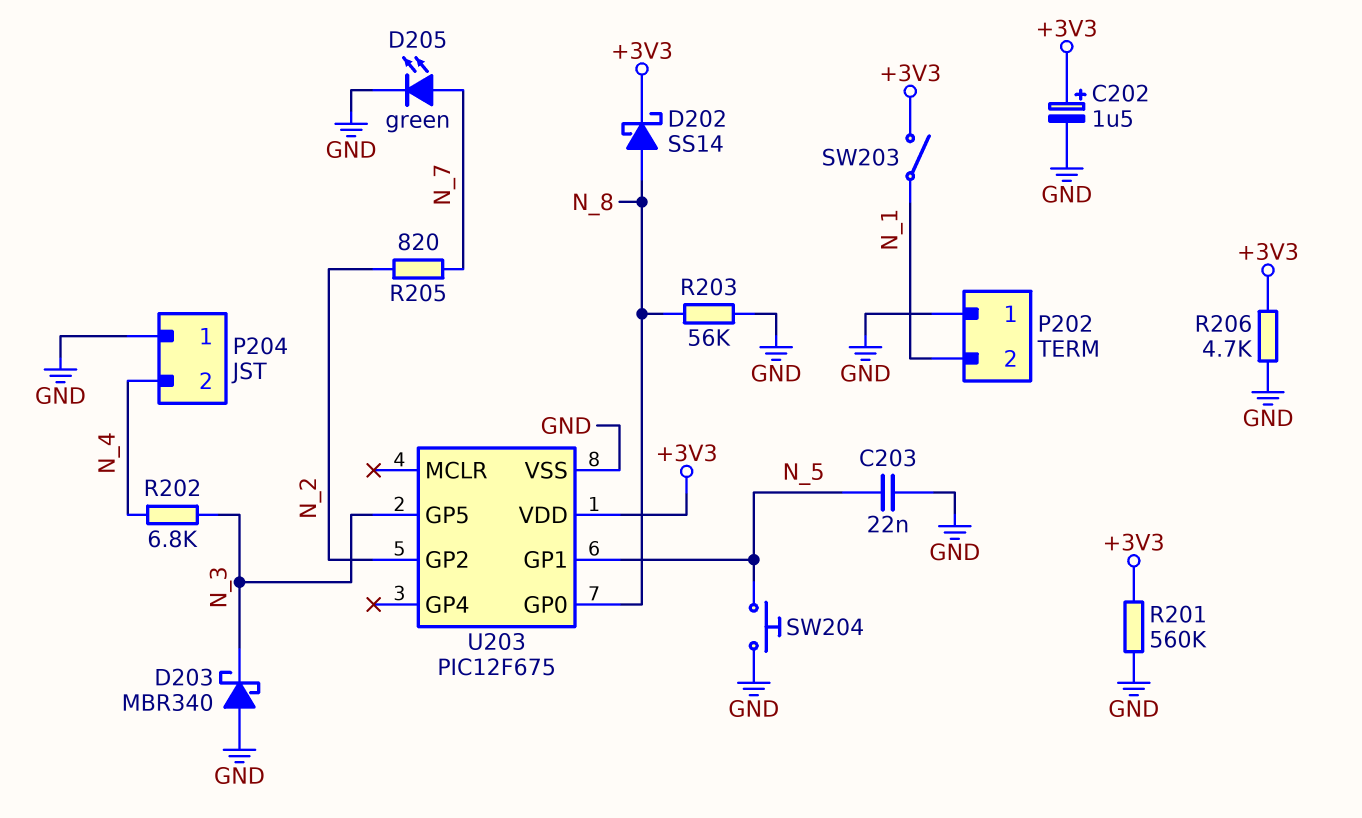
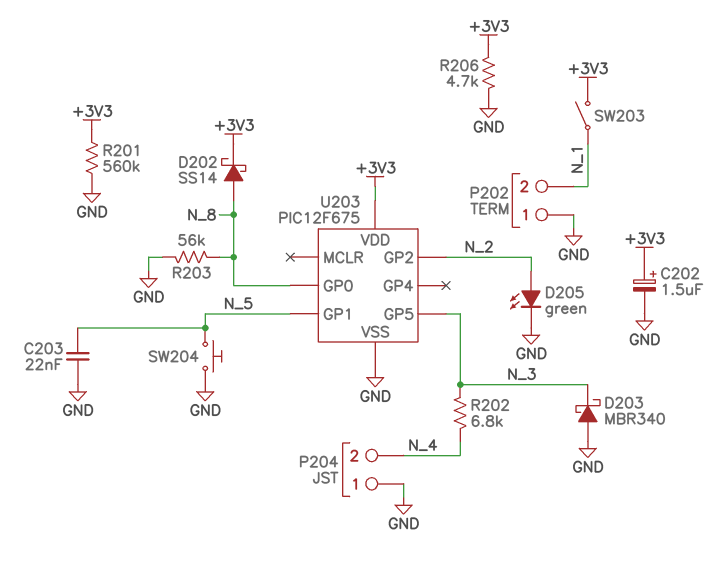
D205: LED green (A N_7, K GND) -> LED green (A N_2, K GND)
R205: 820 (N_2, N_7) -> none

